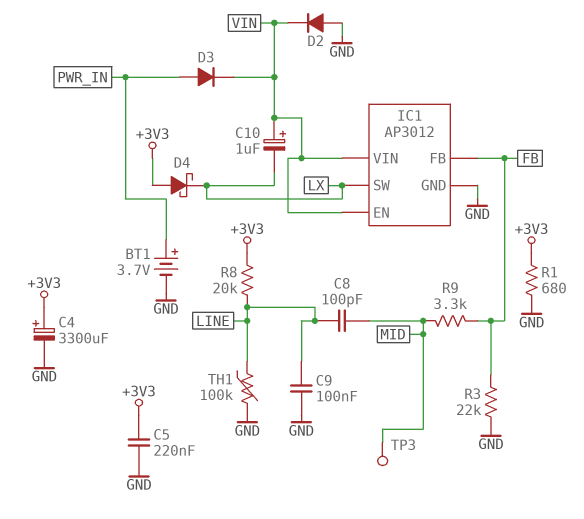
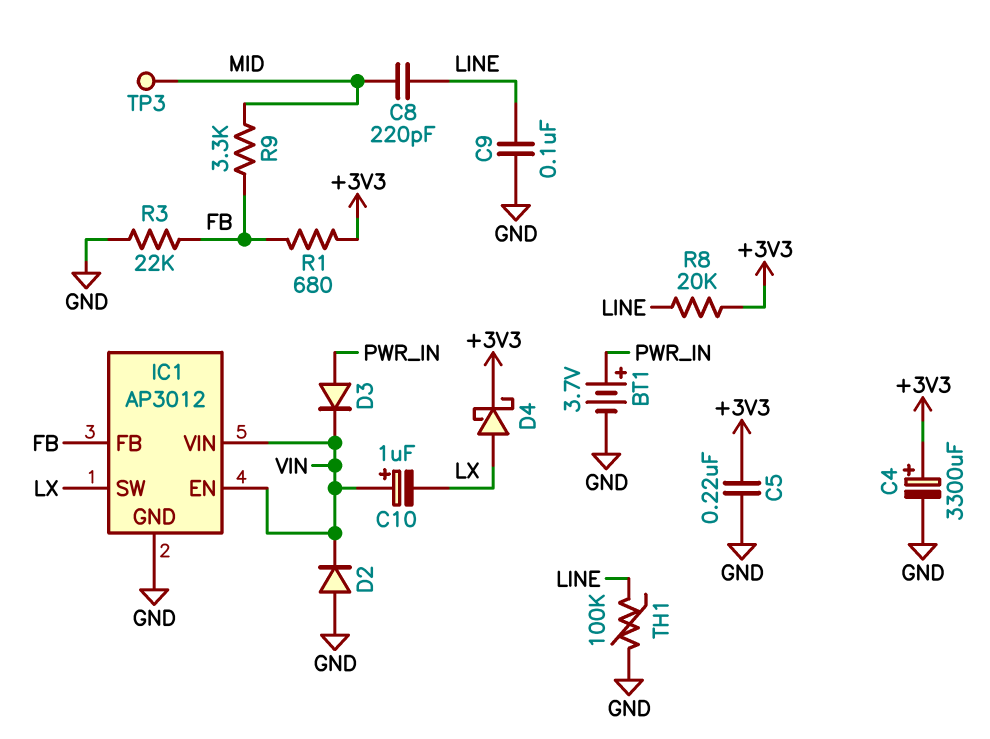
C8: 100pF (LINE, MID) -> 220pF (LINE, MID)
D4: schottky (A +3V3, K LX) -> schottky (A LX, K +3V3)
R1: 680 (+3V3, GND) -> 680 (+3V3, FB)

